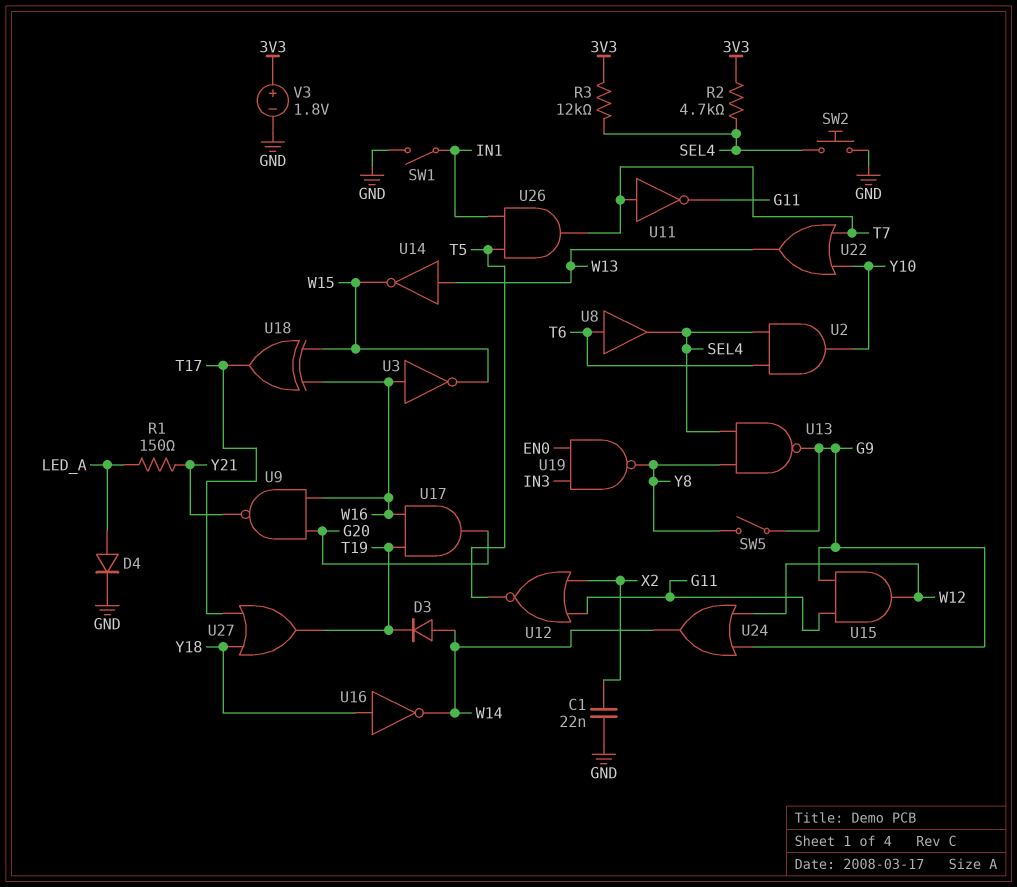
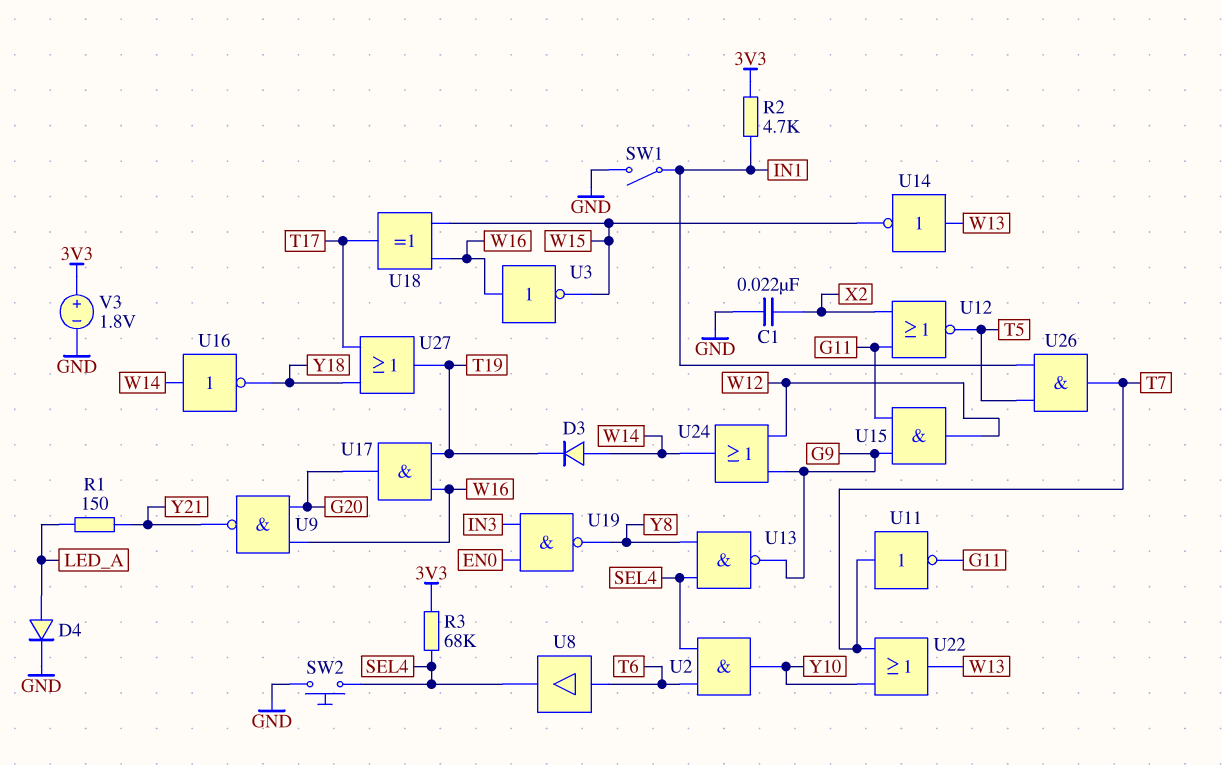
R2: 4.7k (3V3, SEL4) -> 4.7k (3V3, IN1)
R3: 12k (3V3, SEL4) -> 68k (3V3, SEL4)
SW5: switch (G9, Y8) -> none
U16: NOT (in Y18, out W14) -> NOT (in W14, out Y18)

